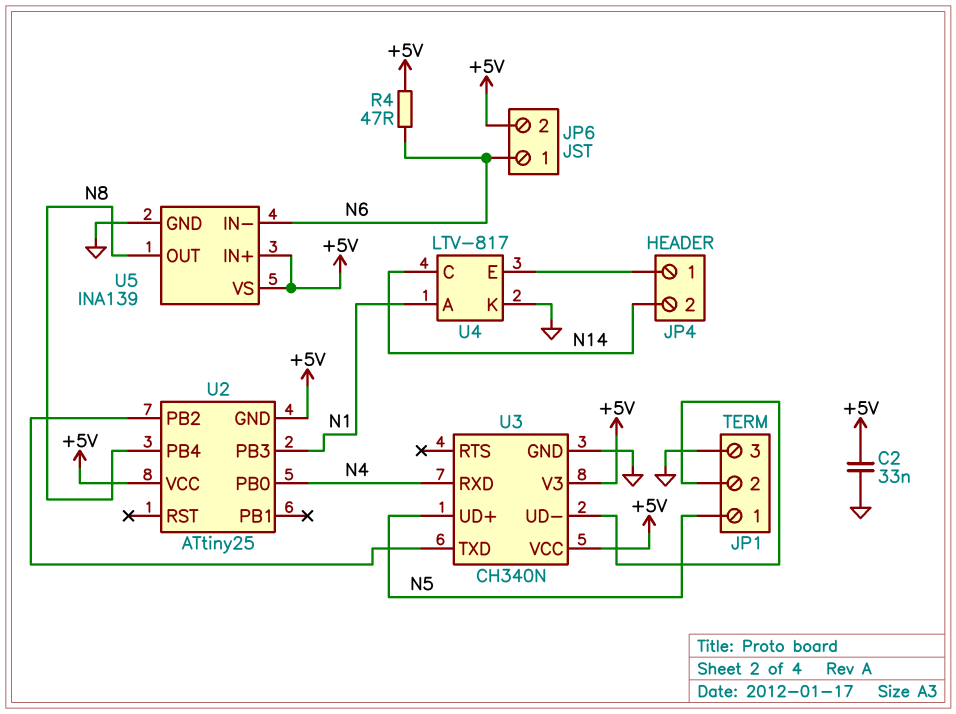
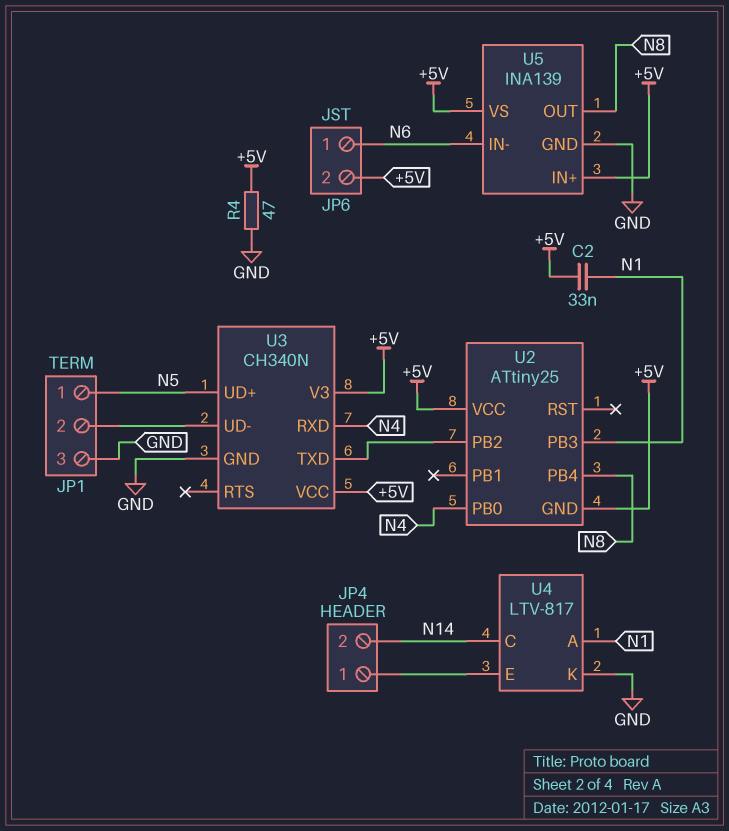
C2: 33nF (+5V, GND) -> 33nF (+5V, N1)
R4: 47 (+5V, N6) -> 47 (+5V, GND)

